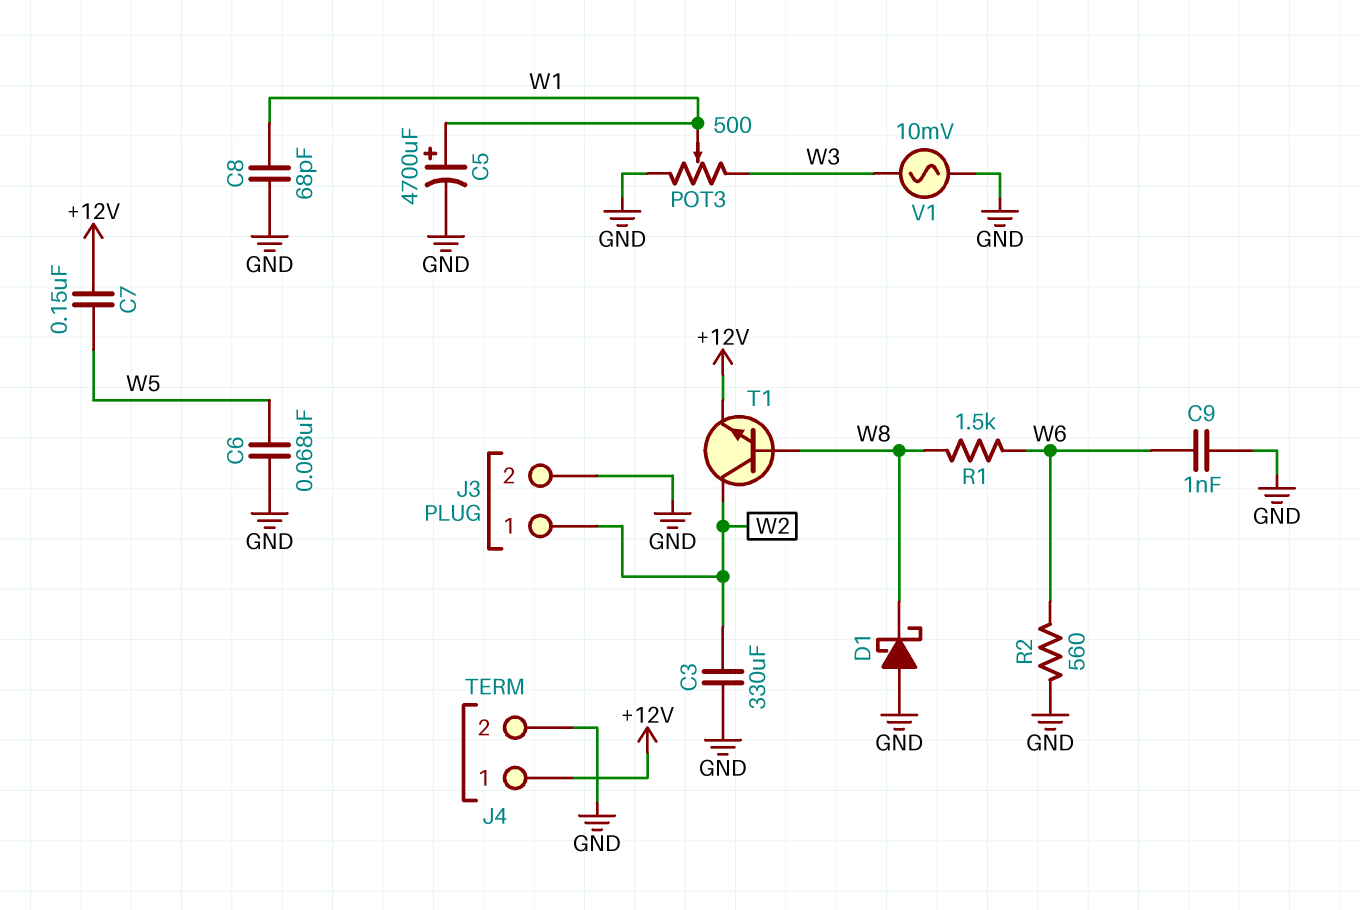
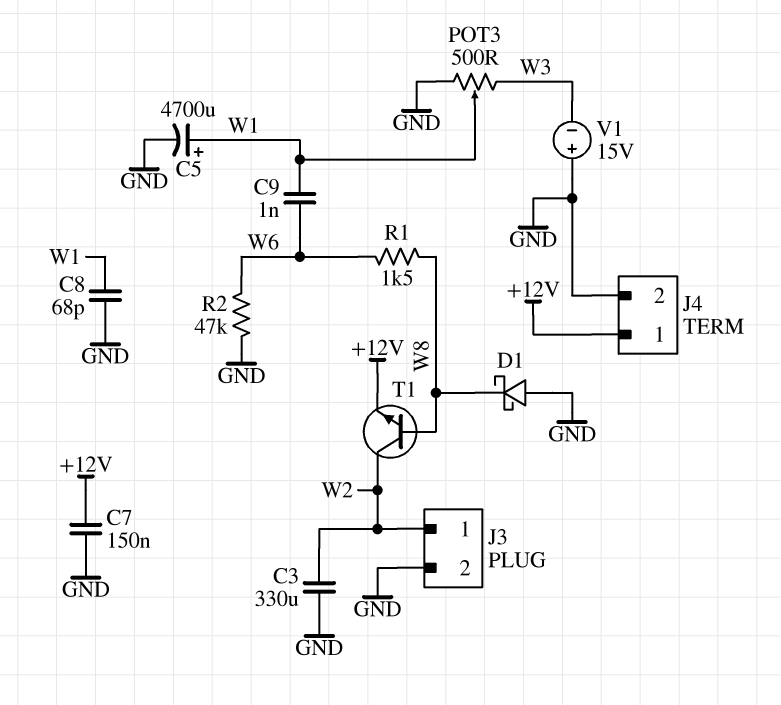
C6: 68nF (GND, W5) -> none
C7: 150nF (+12V, W5) -> 150nF (+12V, GND)
C9: 1nF (GND, W6) -> 1nF (W1, W6)
R2: 560 (GND, W6) -> 47k (GND, W6)
V1: AC 10mV (GND, W3) -> 15V (plus GND, minus W3)

